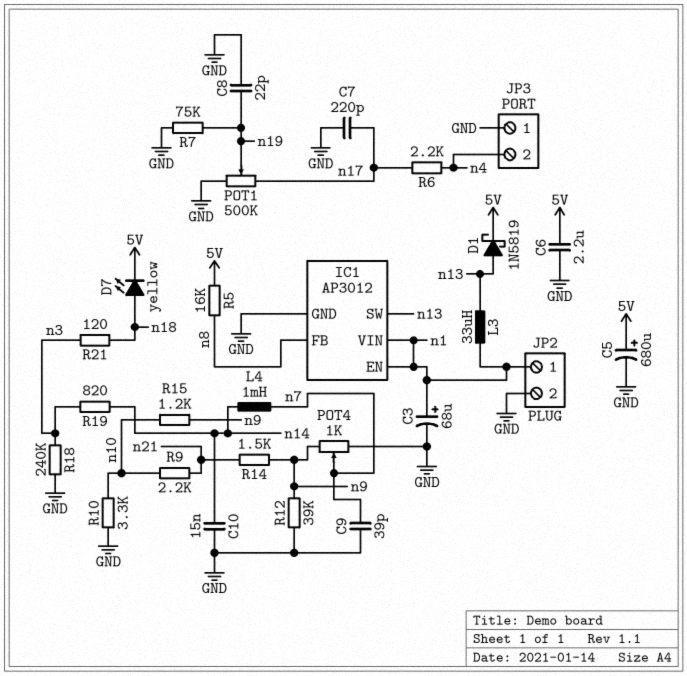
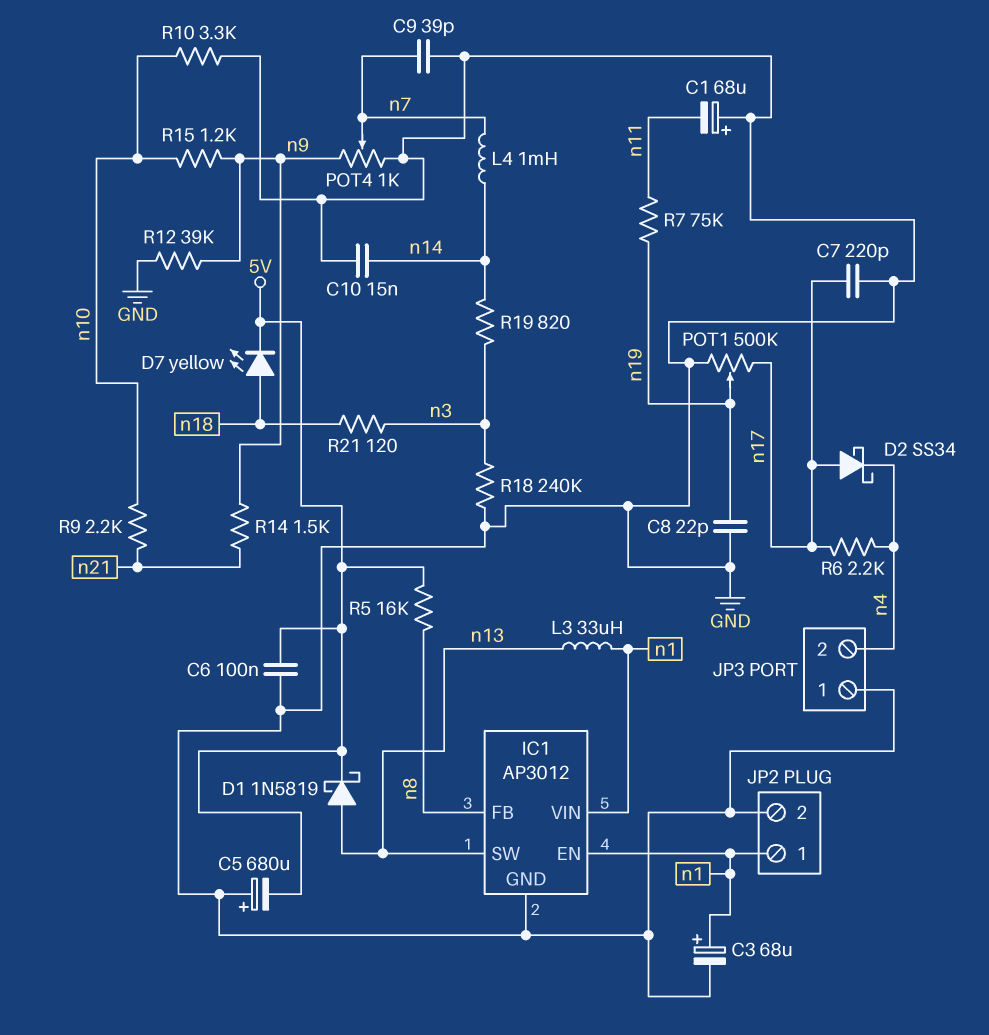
C1: none -> 68uF (plus GND, minus n11)
C5: 680uF (plus 5V, minus GND) -> 680uF (plus GND, minus 5V)
C6: 2.2uF (5V, GND) -> 100nF (5V, GND)
D2: none -> schottky SS34 (A n17, K n4)
R7: 75k (GND, n19) -> 75k (n11, n19)

